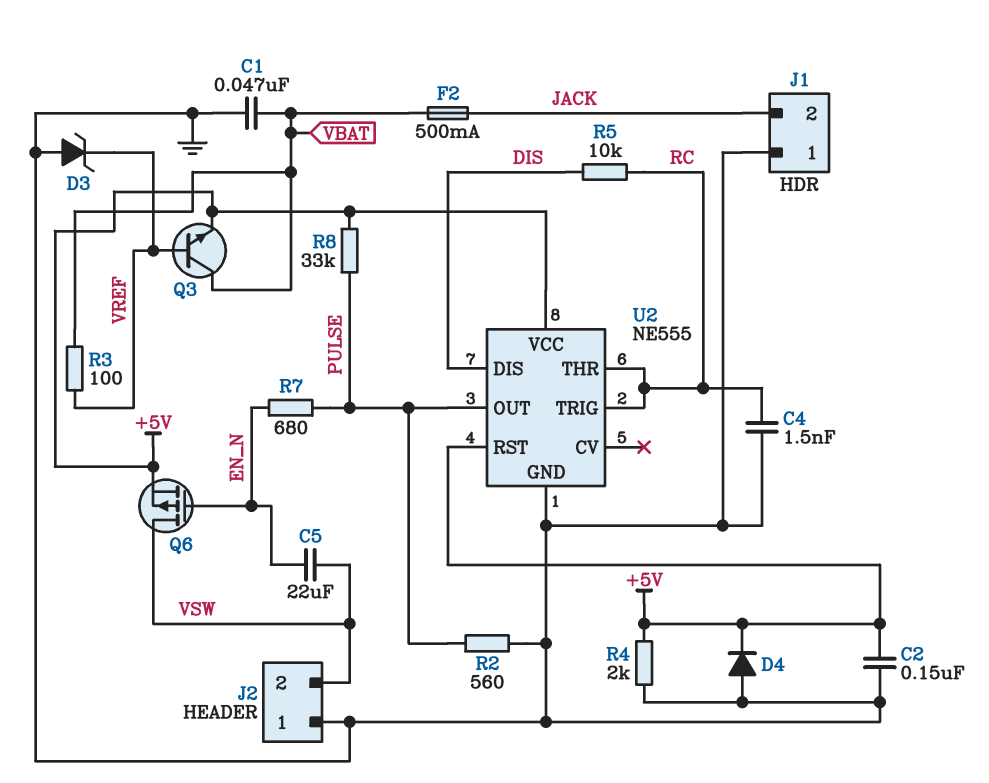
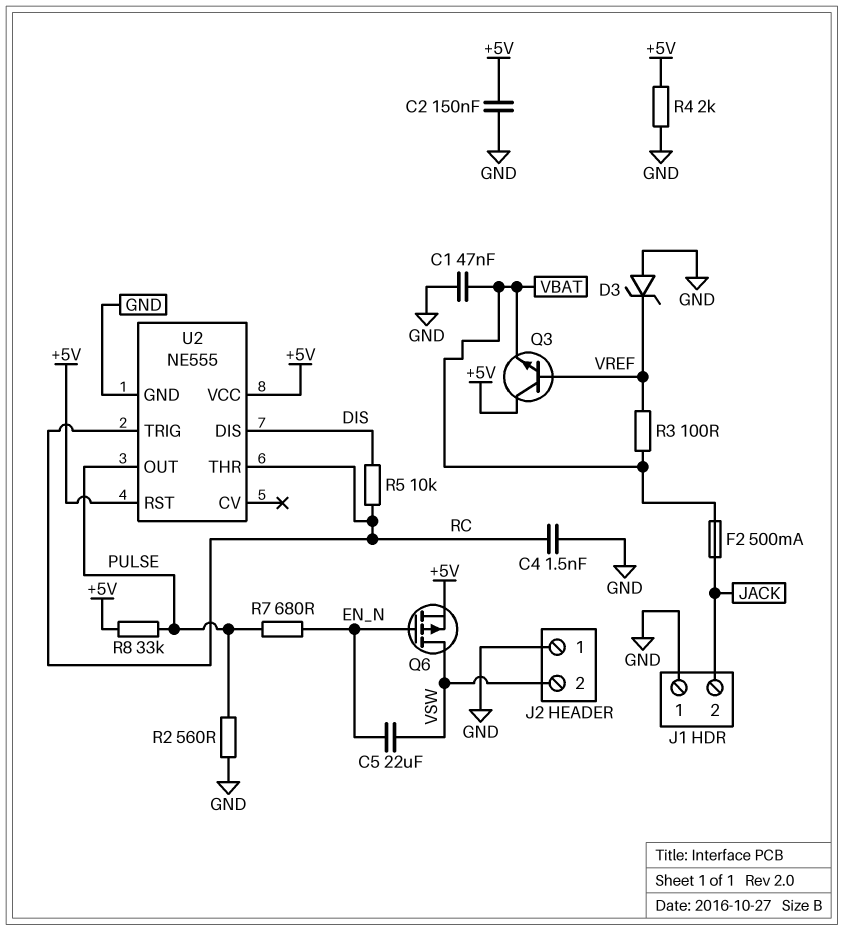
D4: diode (A GND, K +5V) -> none
Q3: NPN (B VREF, C VBAT, E +5V) -> NPN (B VREF, C +5V, E VBAT)

